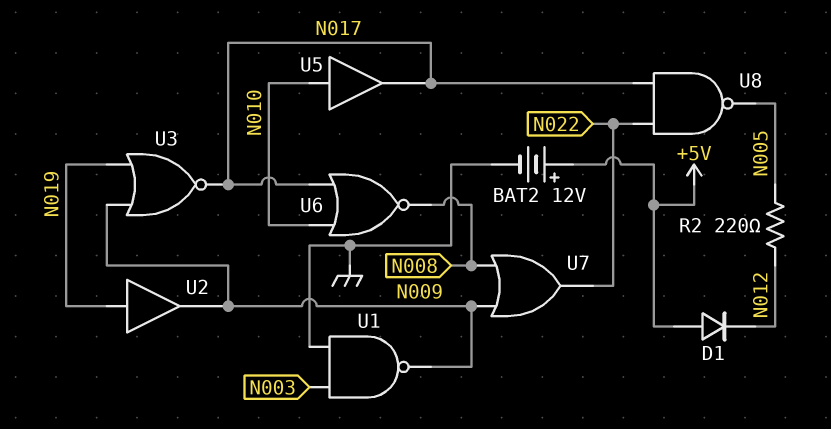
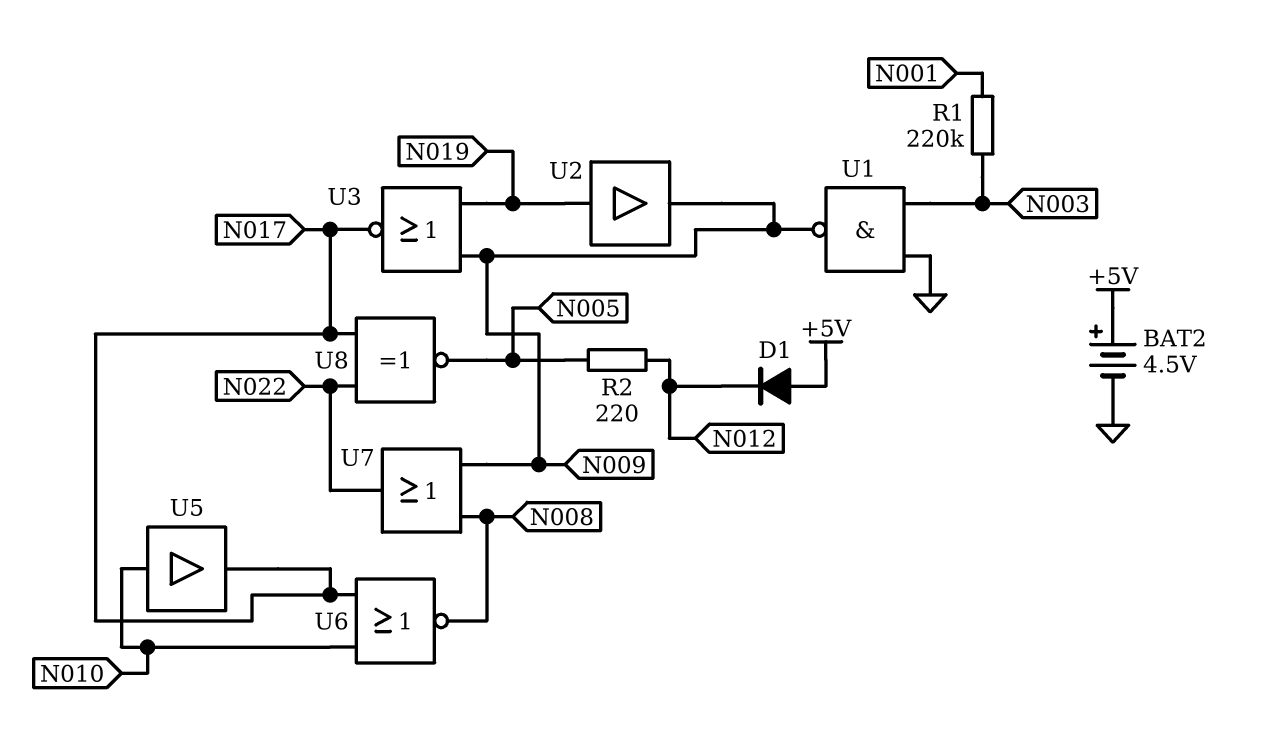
BAT2: 12V (plus +5V, minus GND) -> 4.5V (plus +5V, minus GND)
R1: none -> 220k (N001, N003)
U8: NAND (in N017, in N022, out N005) -> XNOR (in N017, in N022, out N005)

